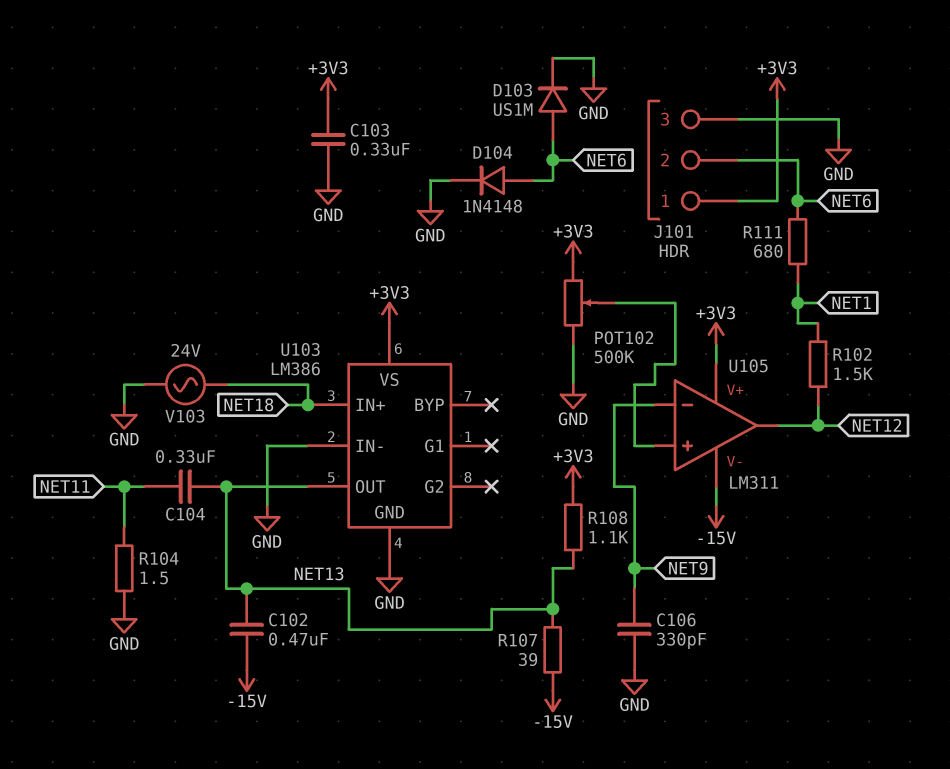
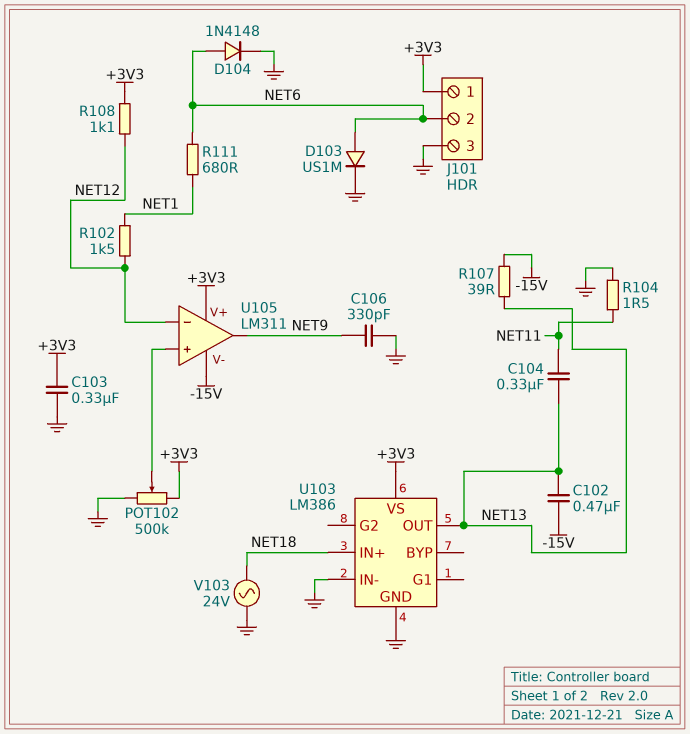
R108: 1.1k (+3V3, NET13) -> 1.1k (+3V3, NET12)
U105 pin in-: NET9 -> NET12
U105 pin out: NET12 -> NET9

